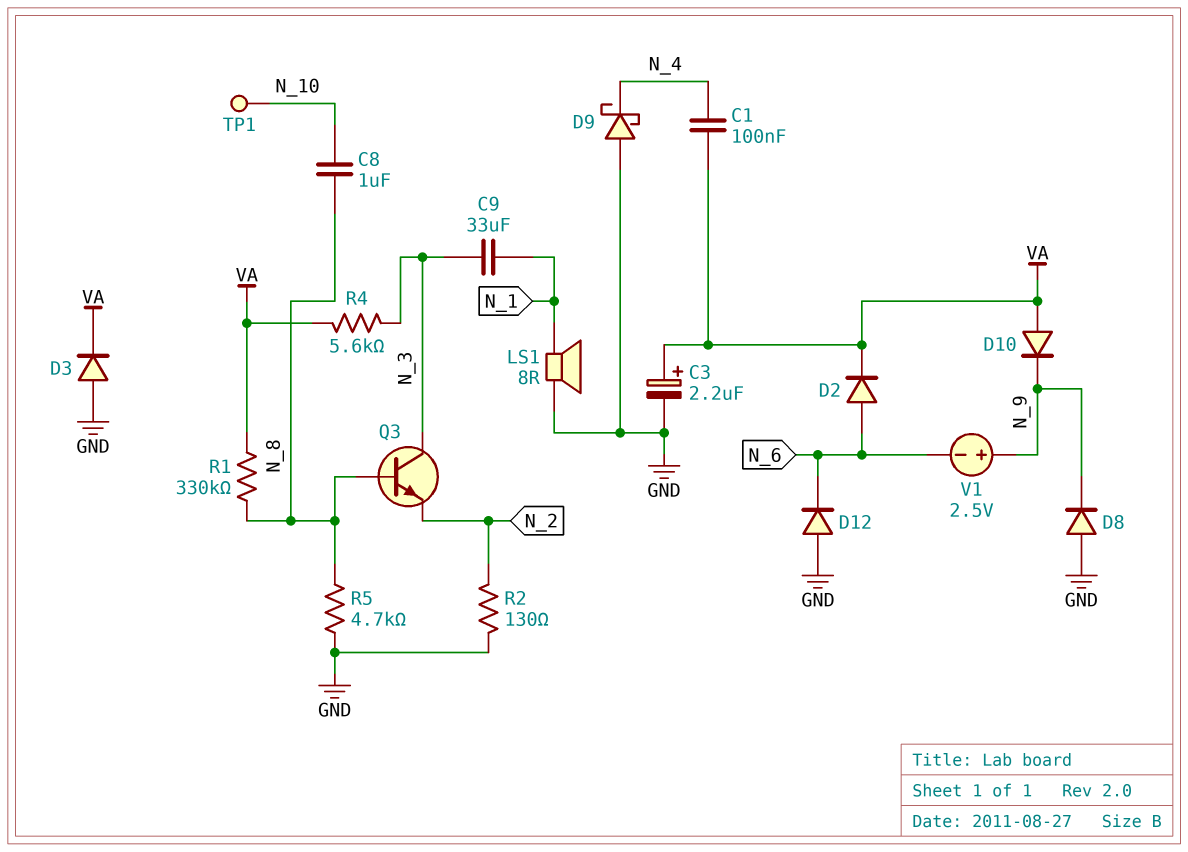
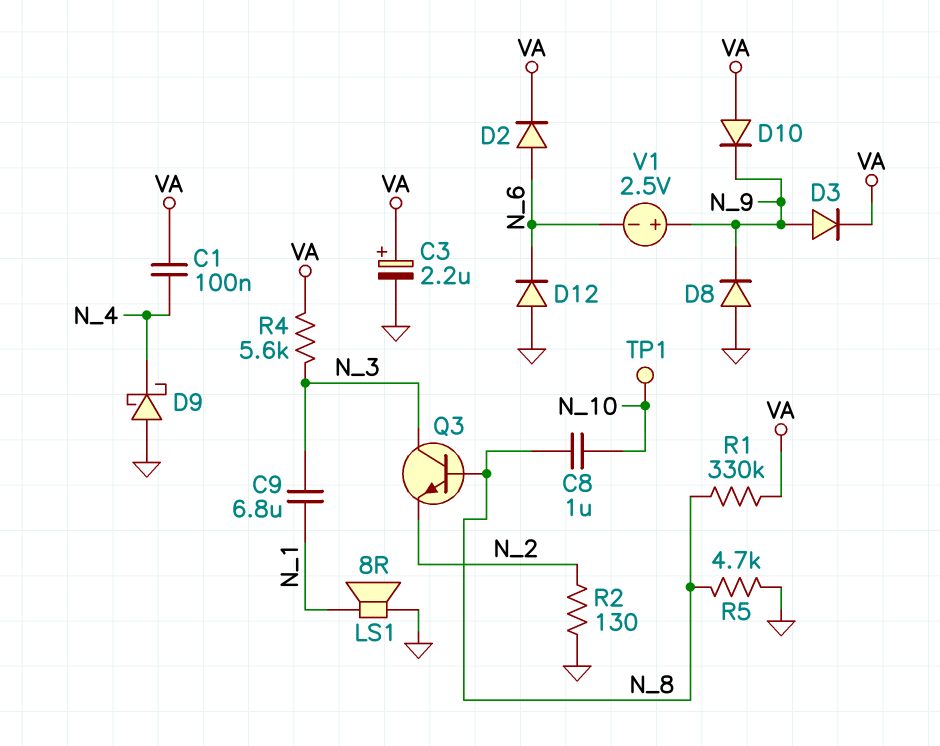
C9: 33uF (N_1, N_3) -> 6.8uF (N_1, N_3)
D3: diode (A GND, K VA) -> diode (A N_9, K VA)

